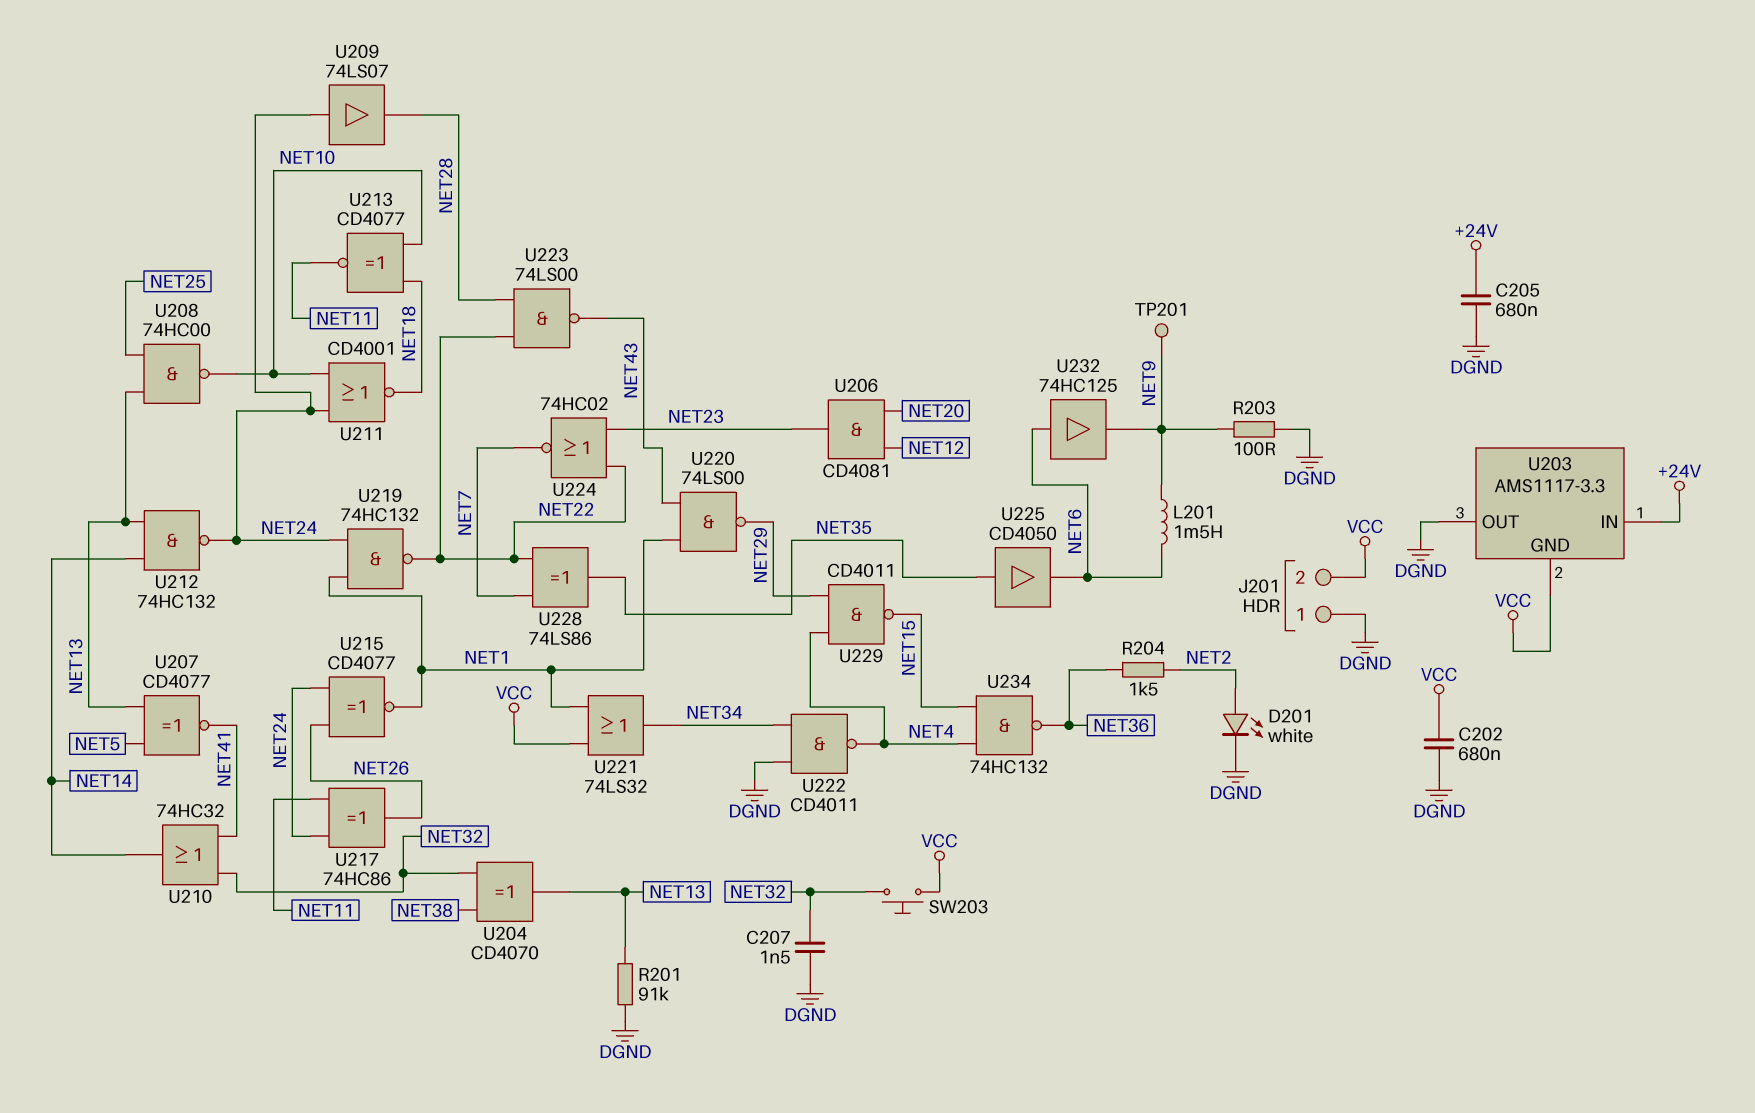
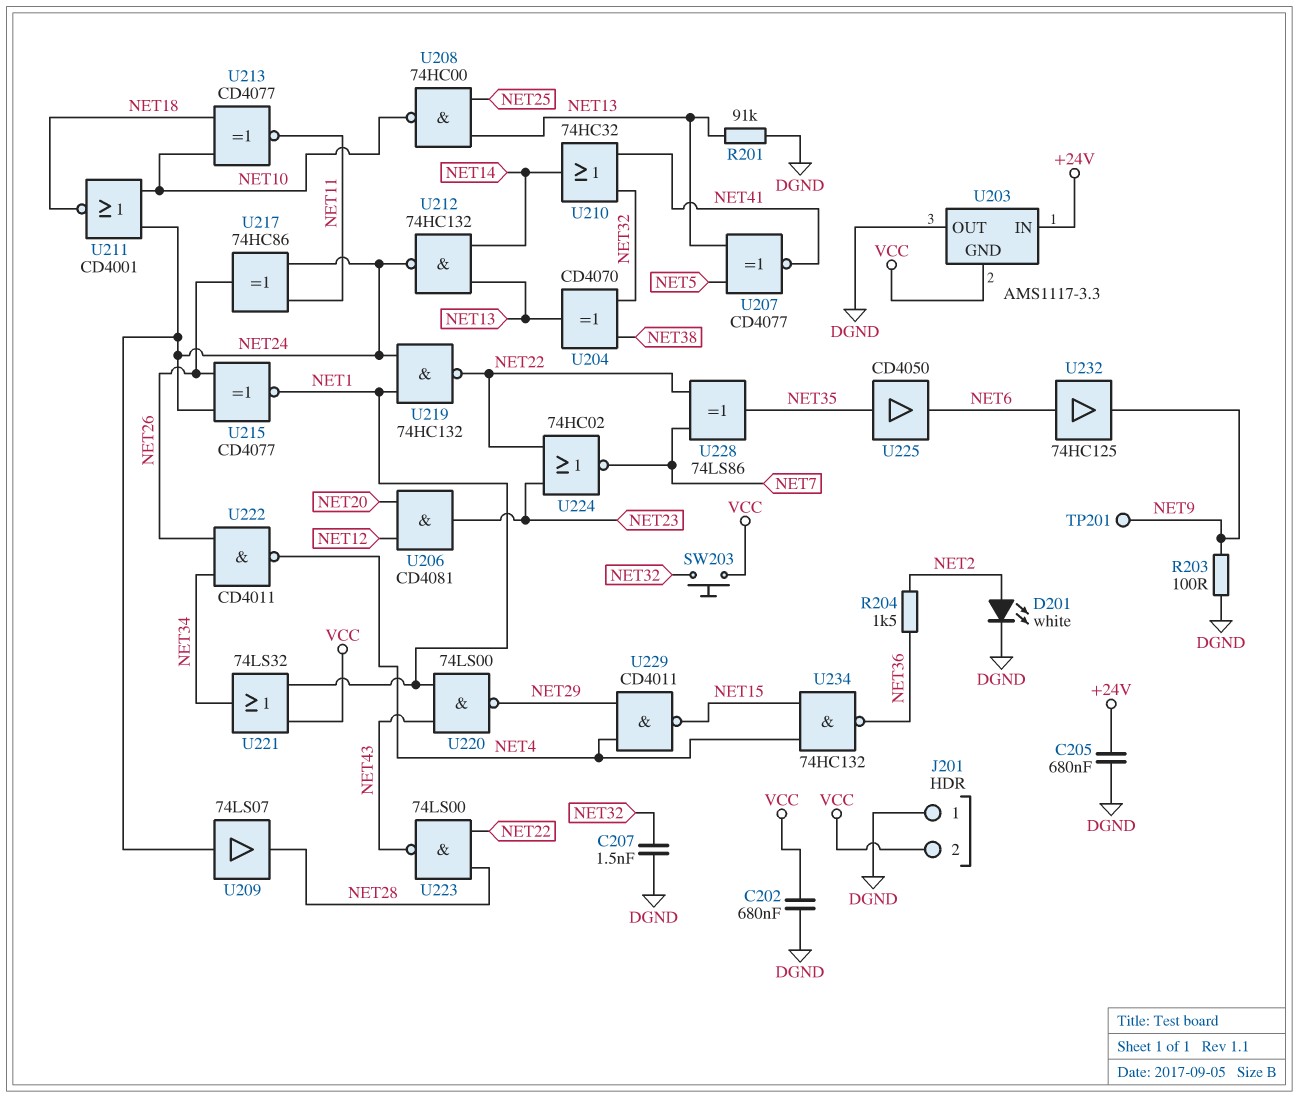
L201: 1.5mH (NET6, NET9) -> none
U222: NAND CD4011 (in DGND, in NET34, out NET4) -> NAND CD4011 (in NET26, in NET34, out NET4)

